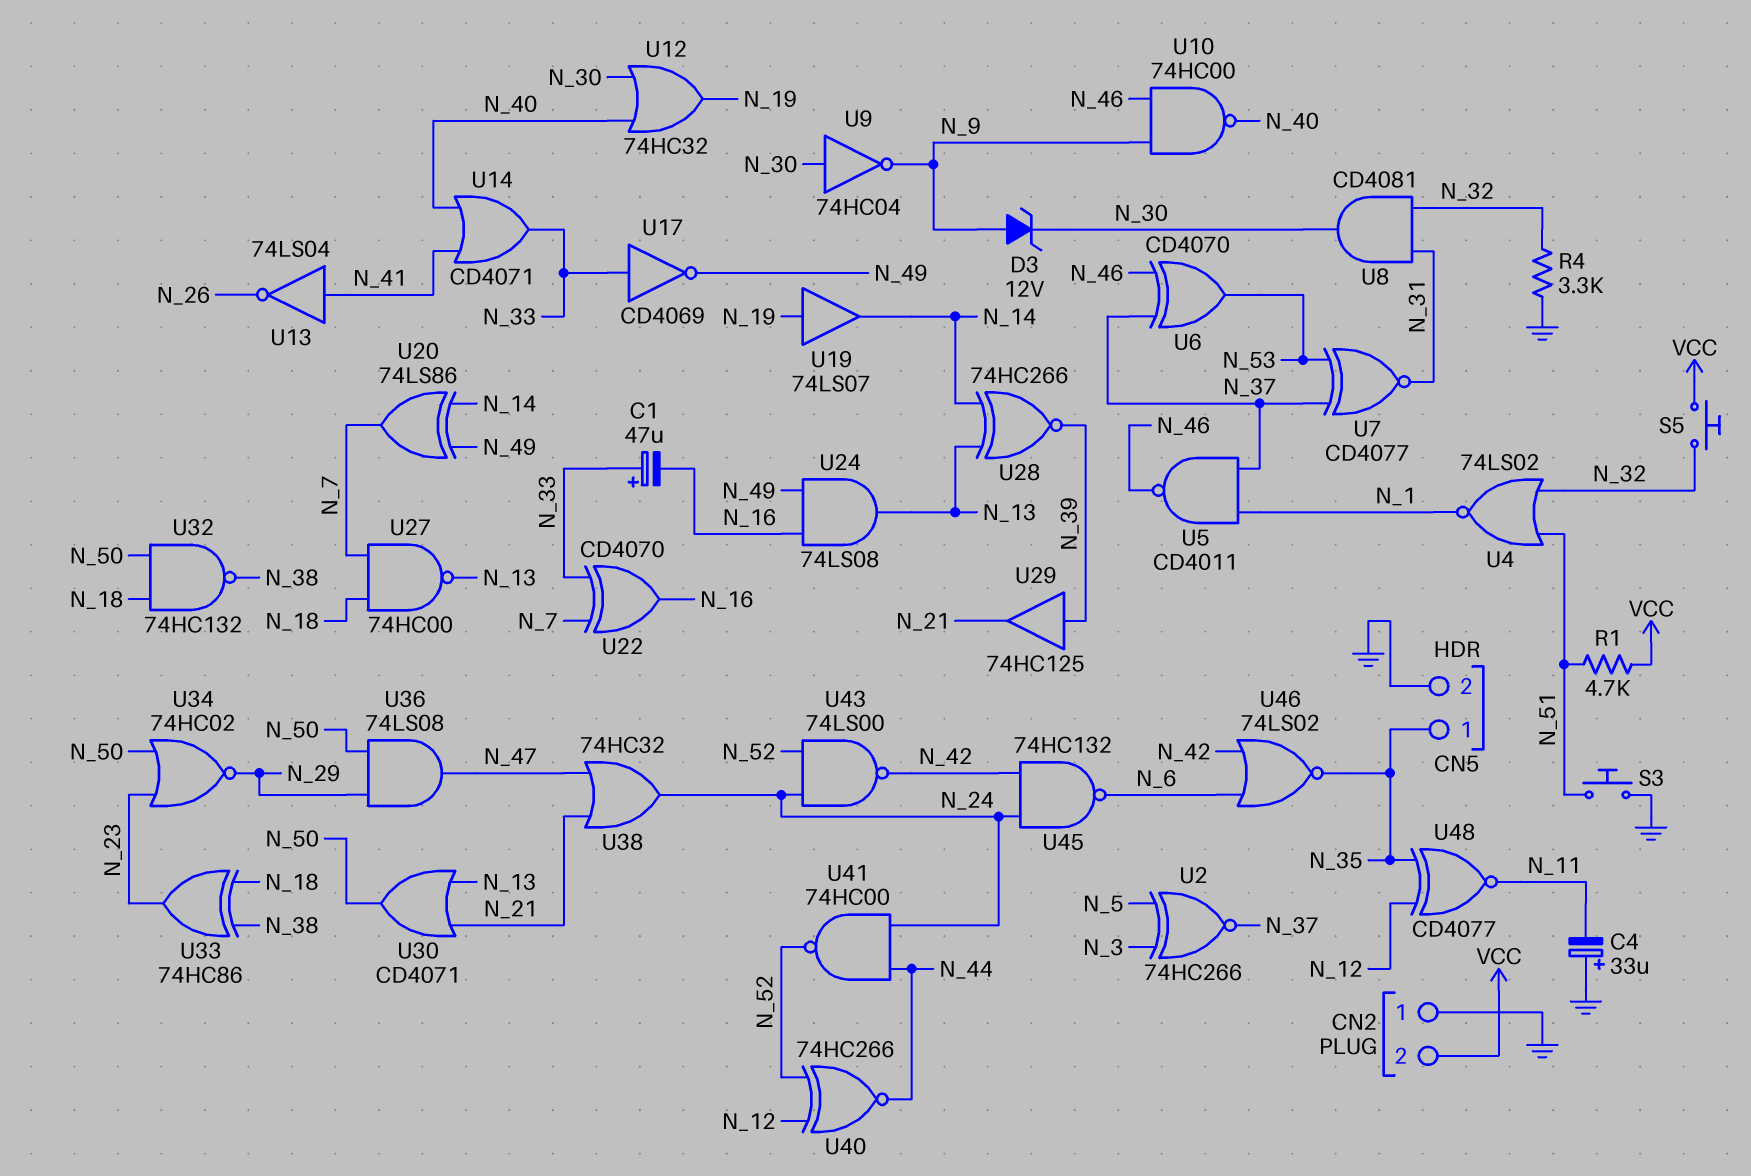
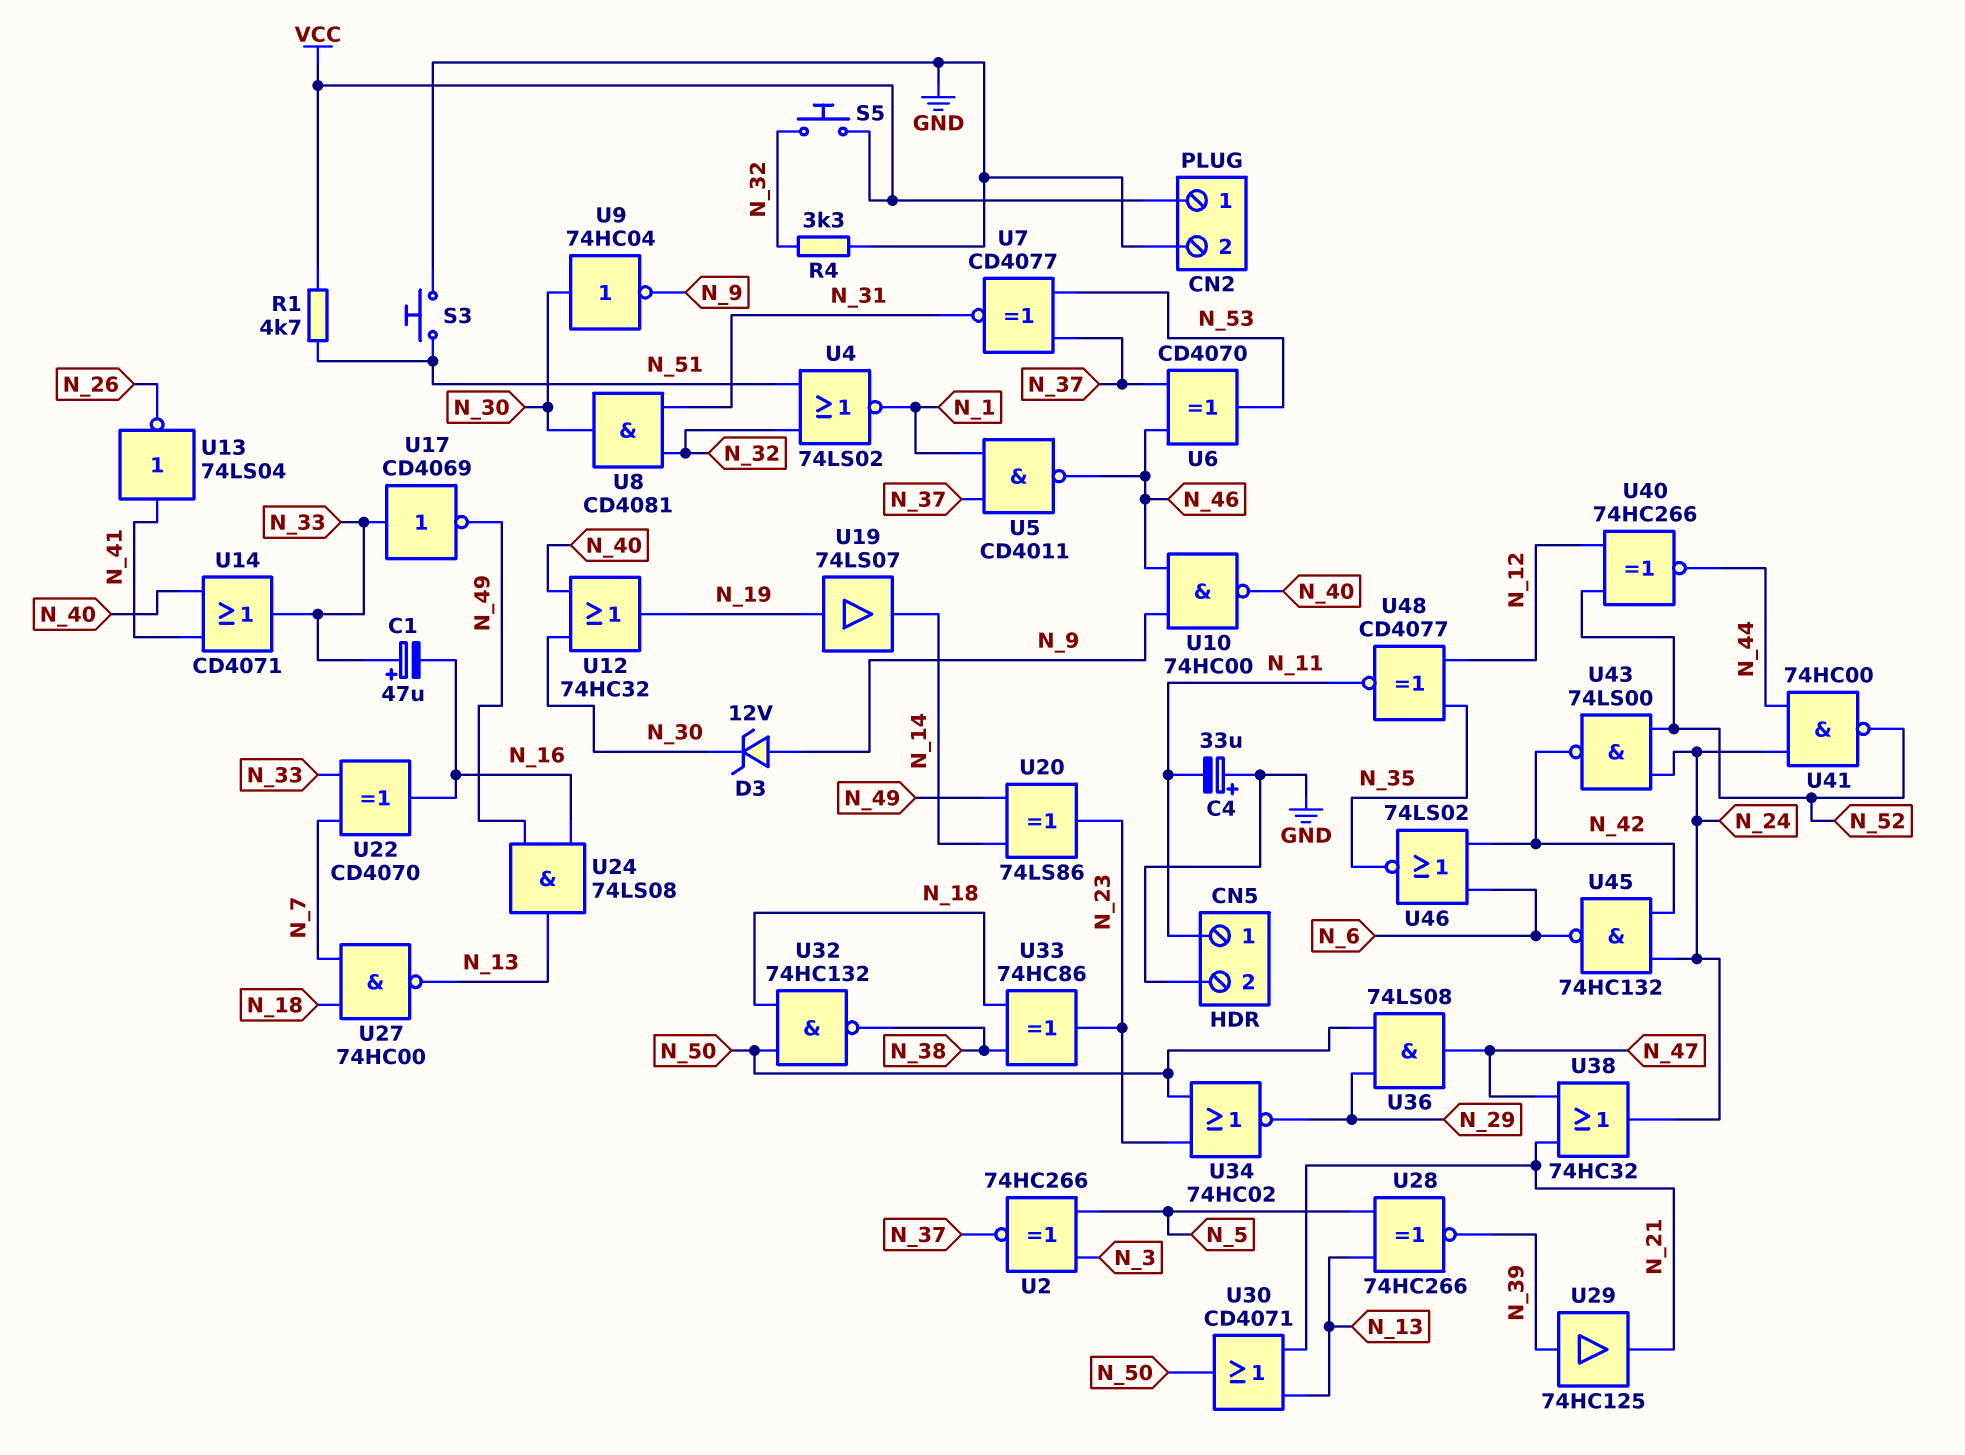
CN2 pin 1: GND -> VCC
CN2 pin 2: VCC -> GND
CN5 pin 1: N_35 -> N_11
U20: XOR 74LS86 (in N_14, in N_49, out N_7) -> XOR 74LS86 (in N_14, in N_49, out N_23)
U28: XNOR 74HC266 (in N_13, in N_14, out N_39) -> XNOR 74HC266 (in N_5, in N_13, out N_39)

